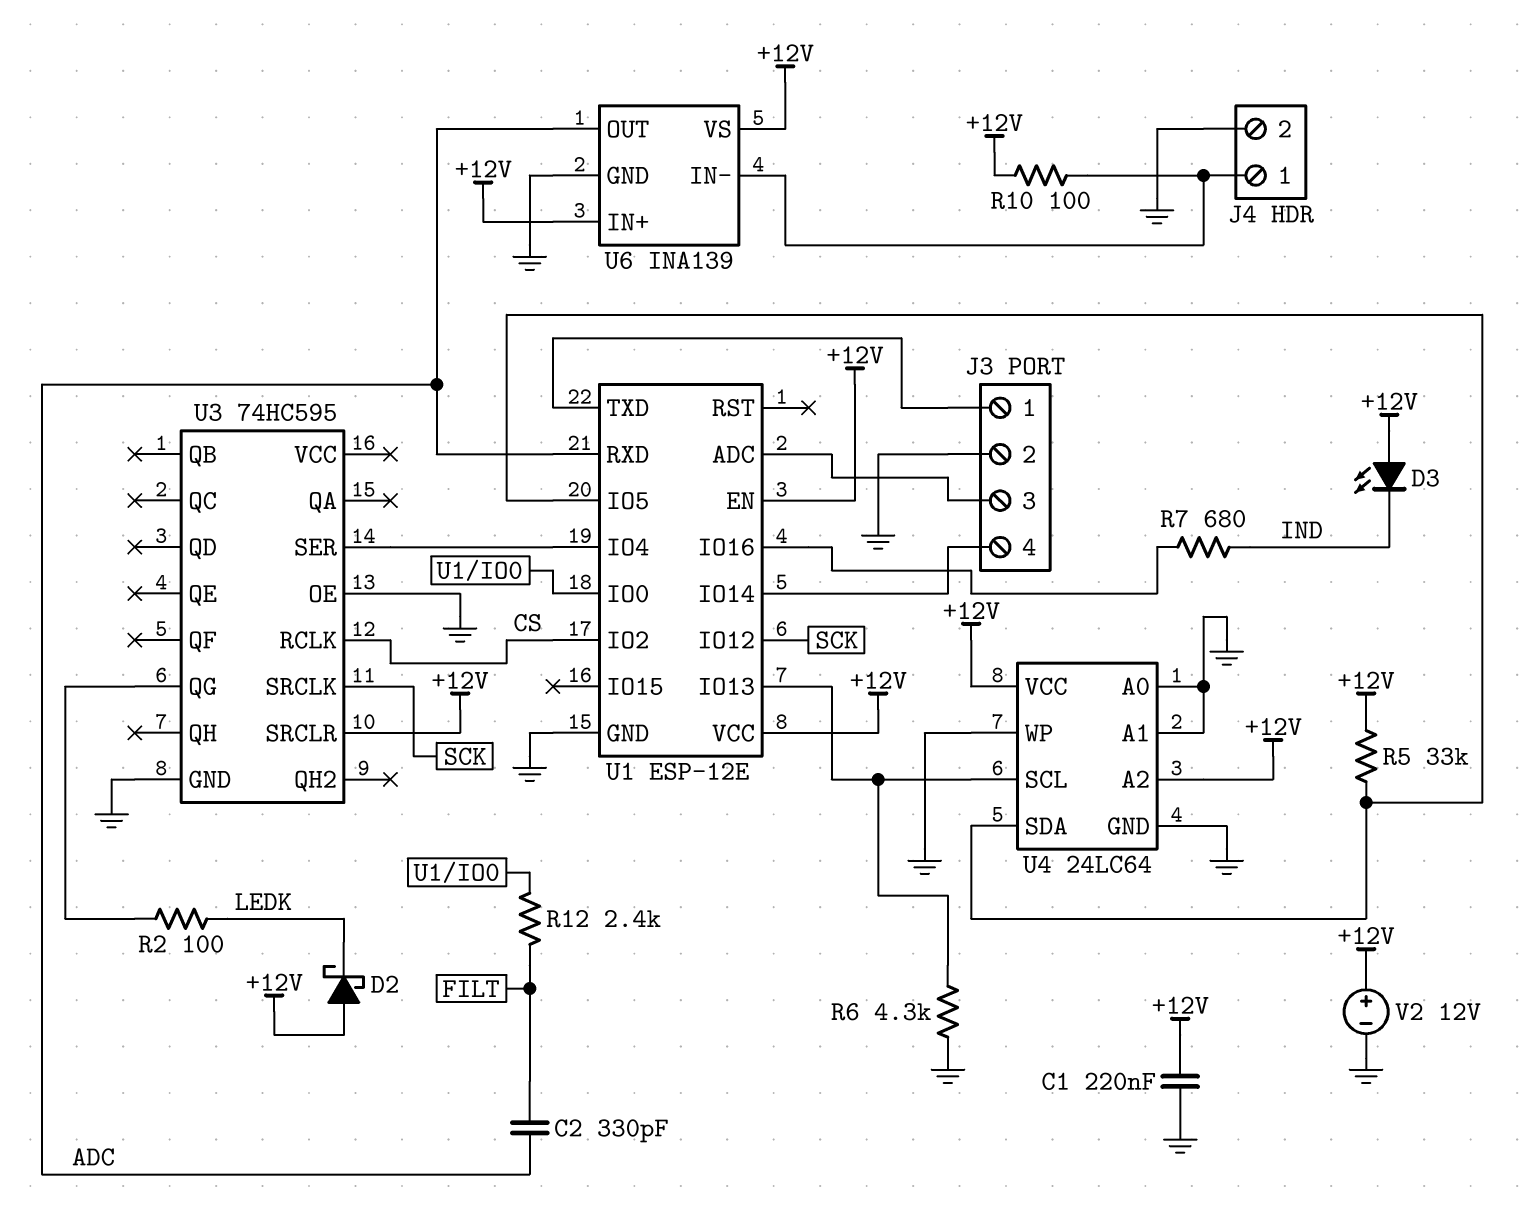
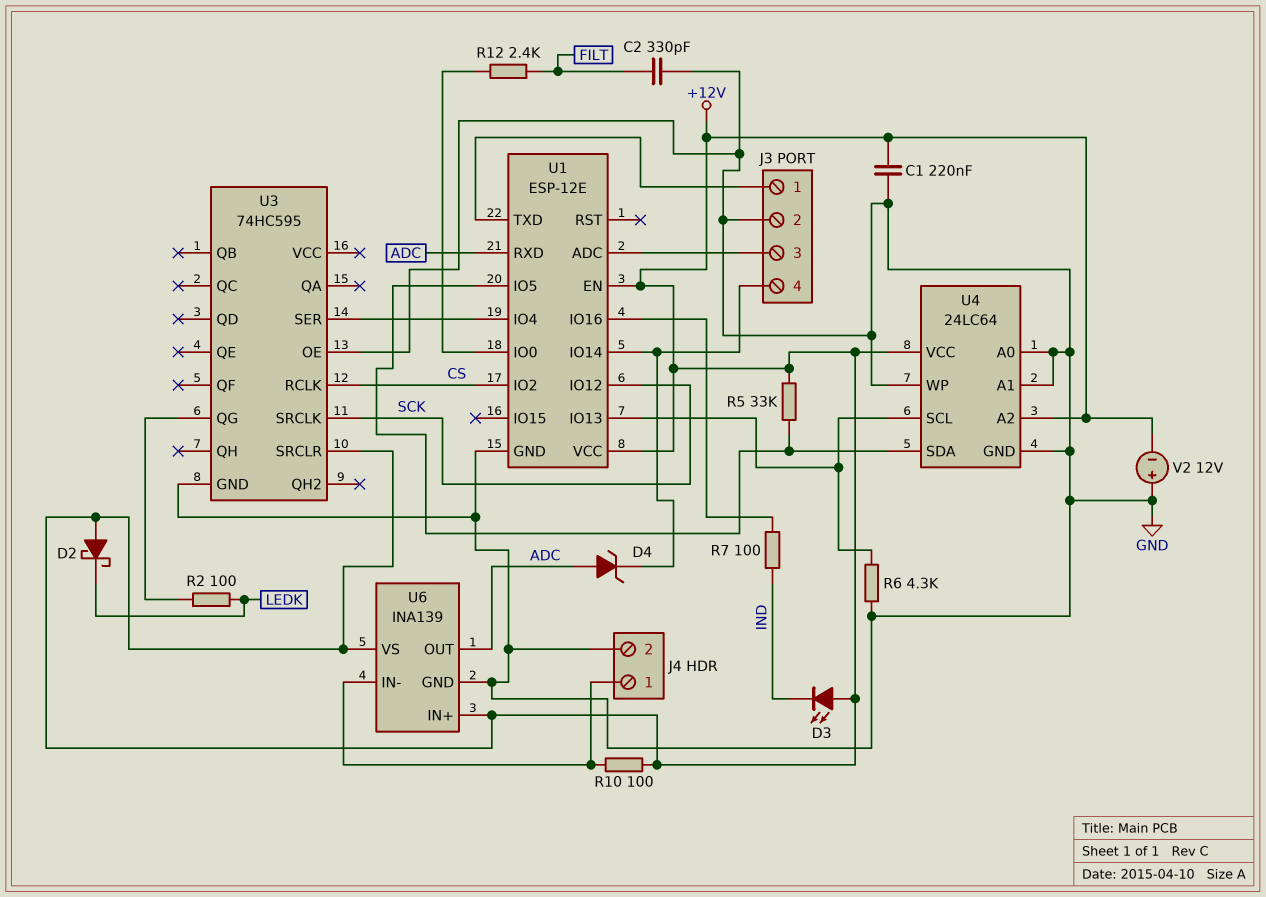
C2: 330pF (ADC, FILT) -> 330pF (FILT, GND)
D4: none -> zener (A ADC, K J3/4)
R7: 680 (IND, U1/IO16) -> 100 (IND, U1/IO16)
V2: 12V (plus +12V, minus GND) -> 12V (plus GND, minus +12V)

